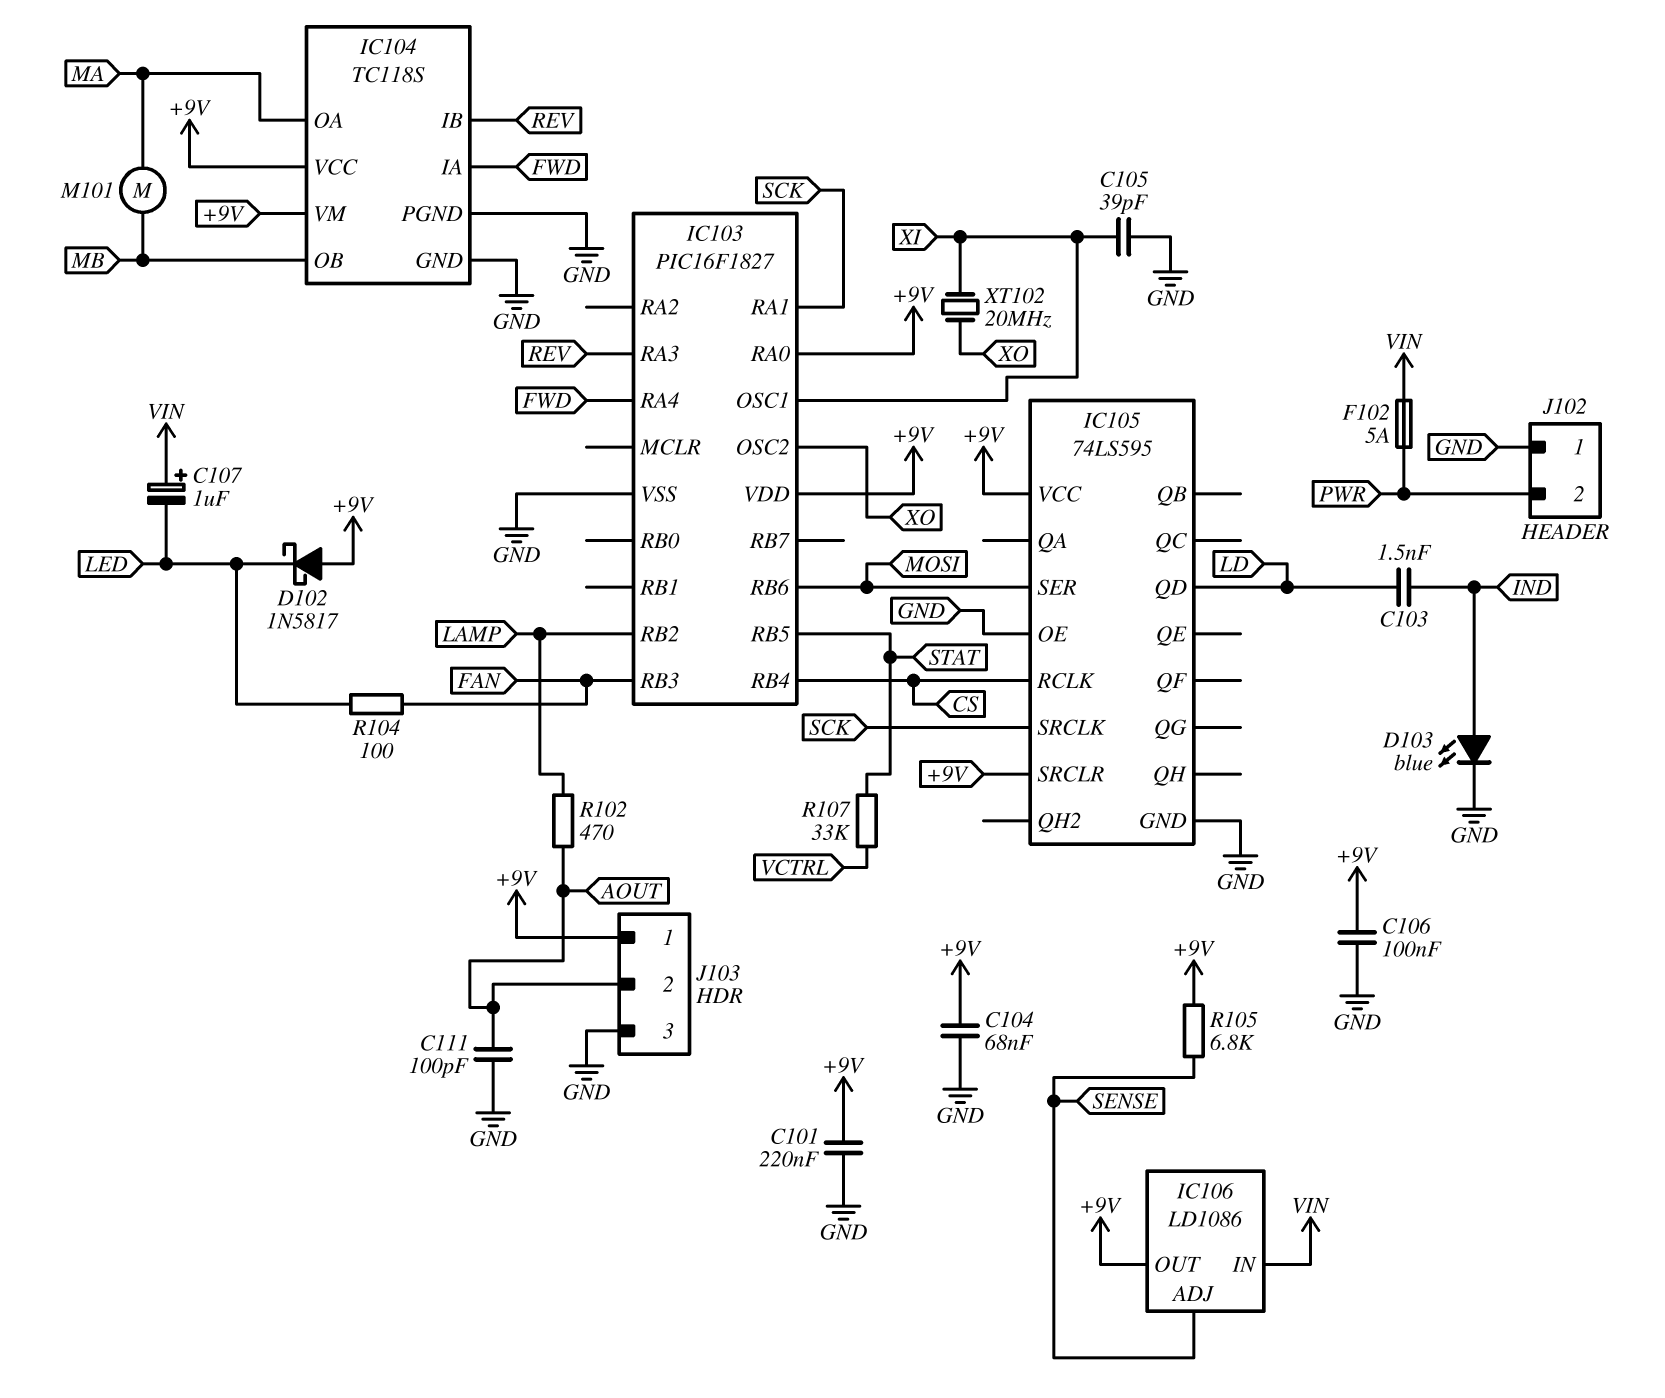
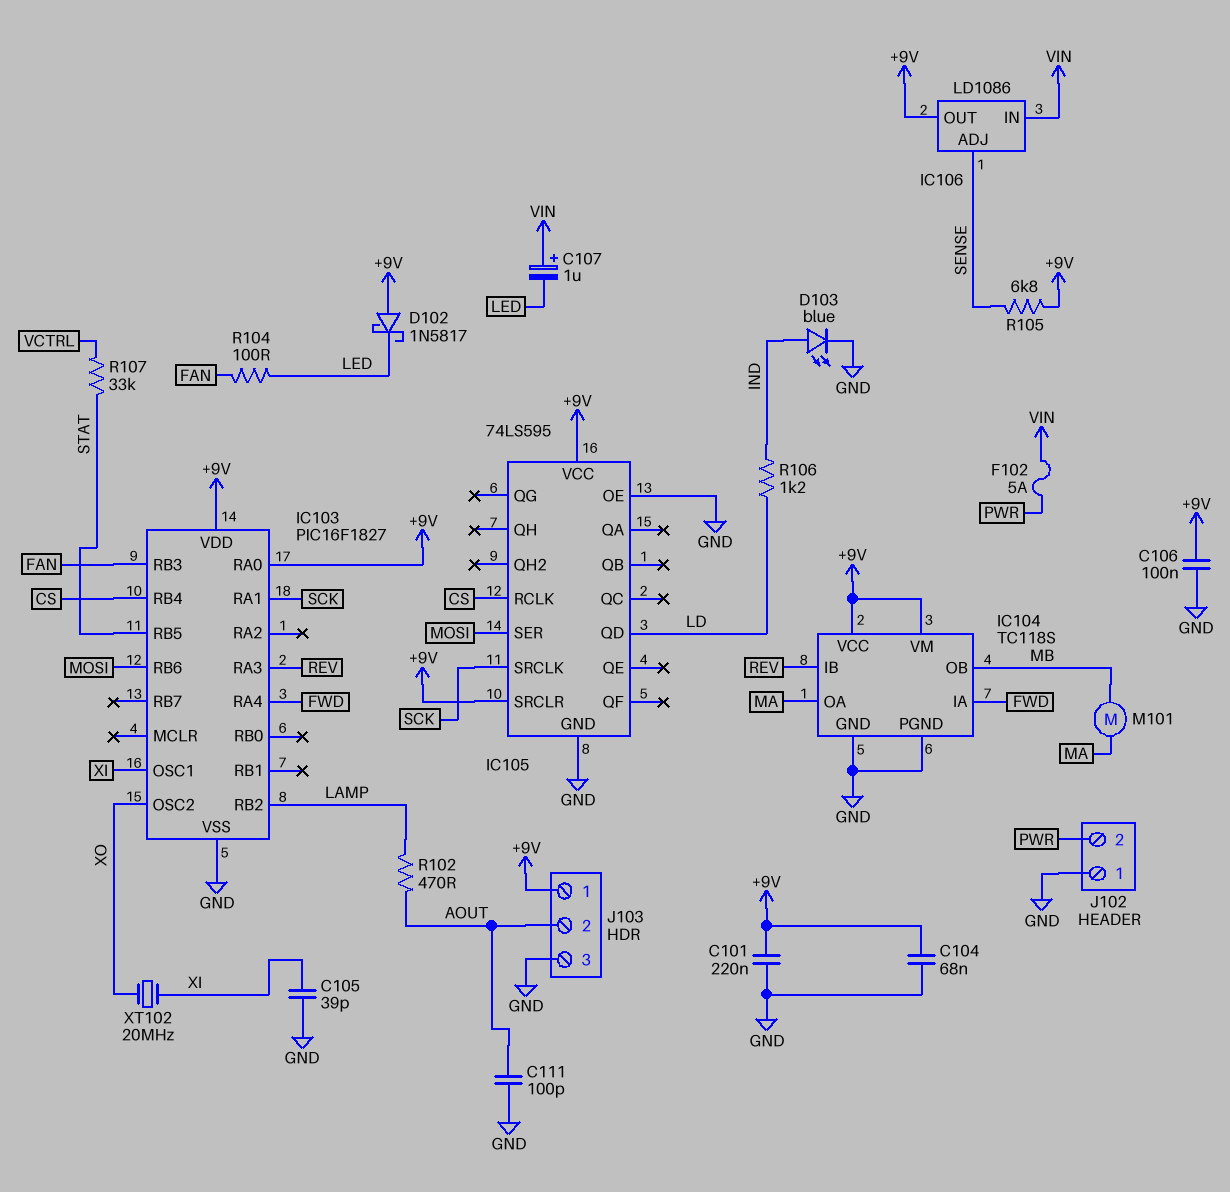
C103: 1.5nF (IND, LD) -> none
R106: none -> 1.2k (IND, LD)

